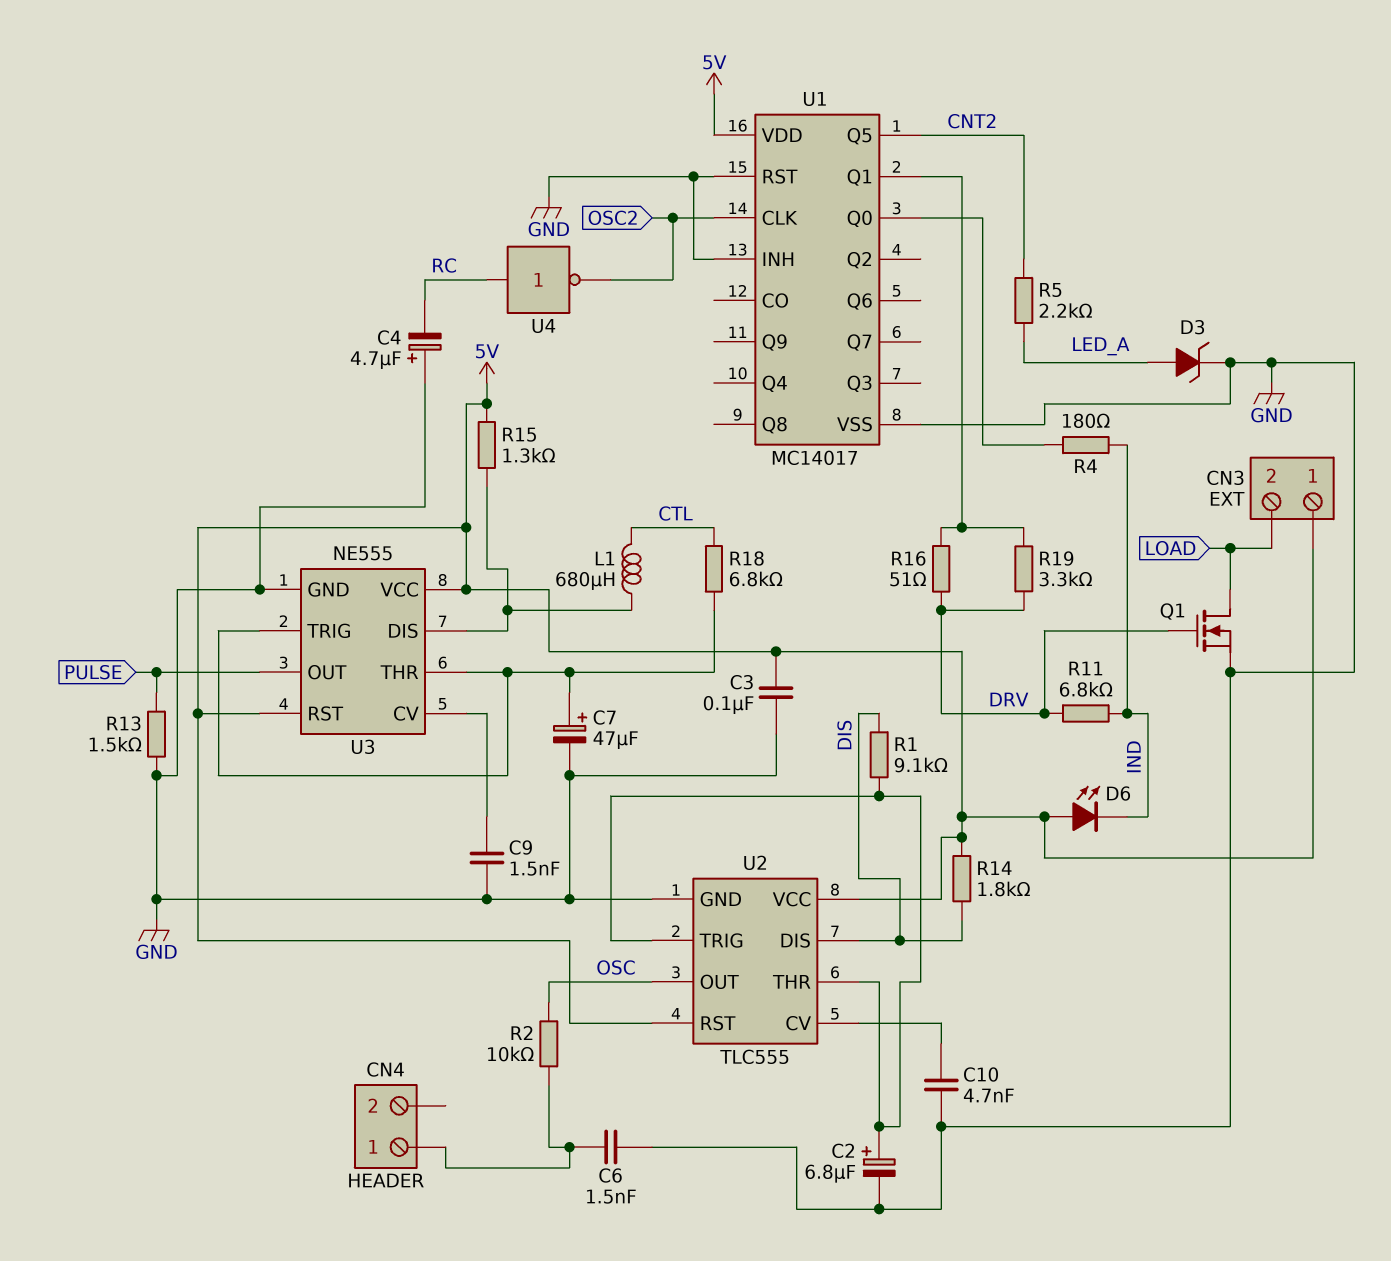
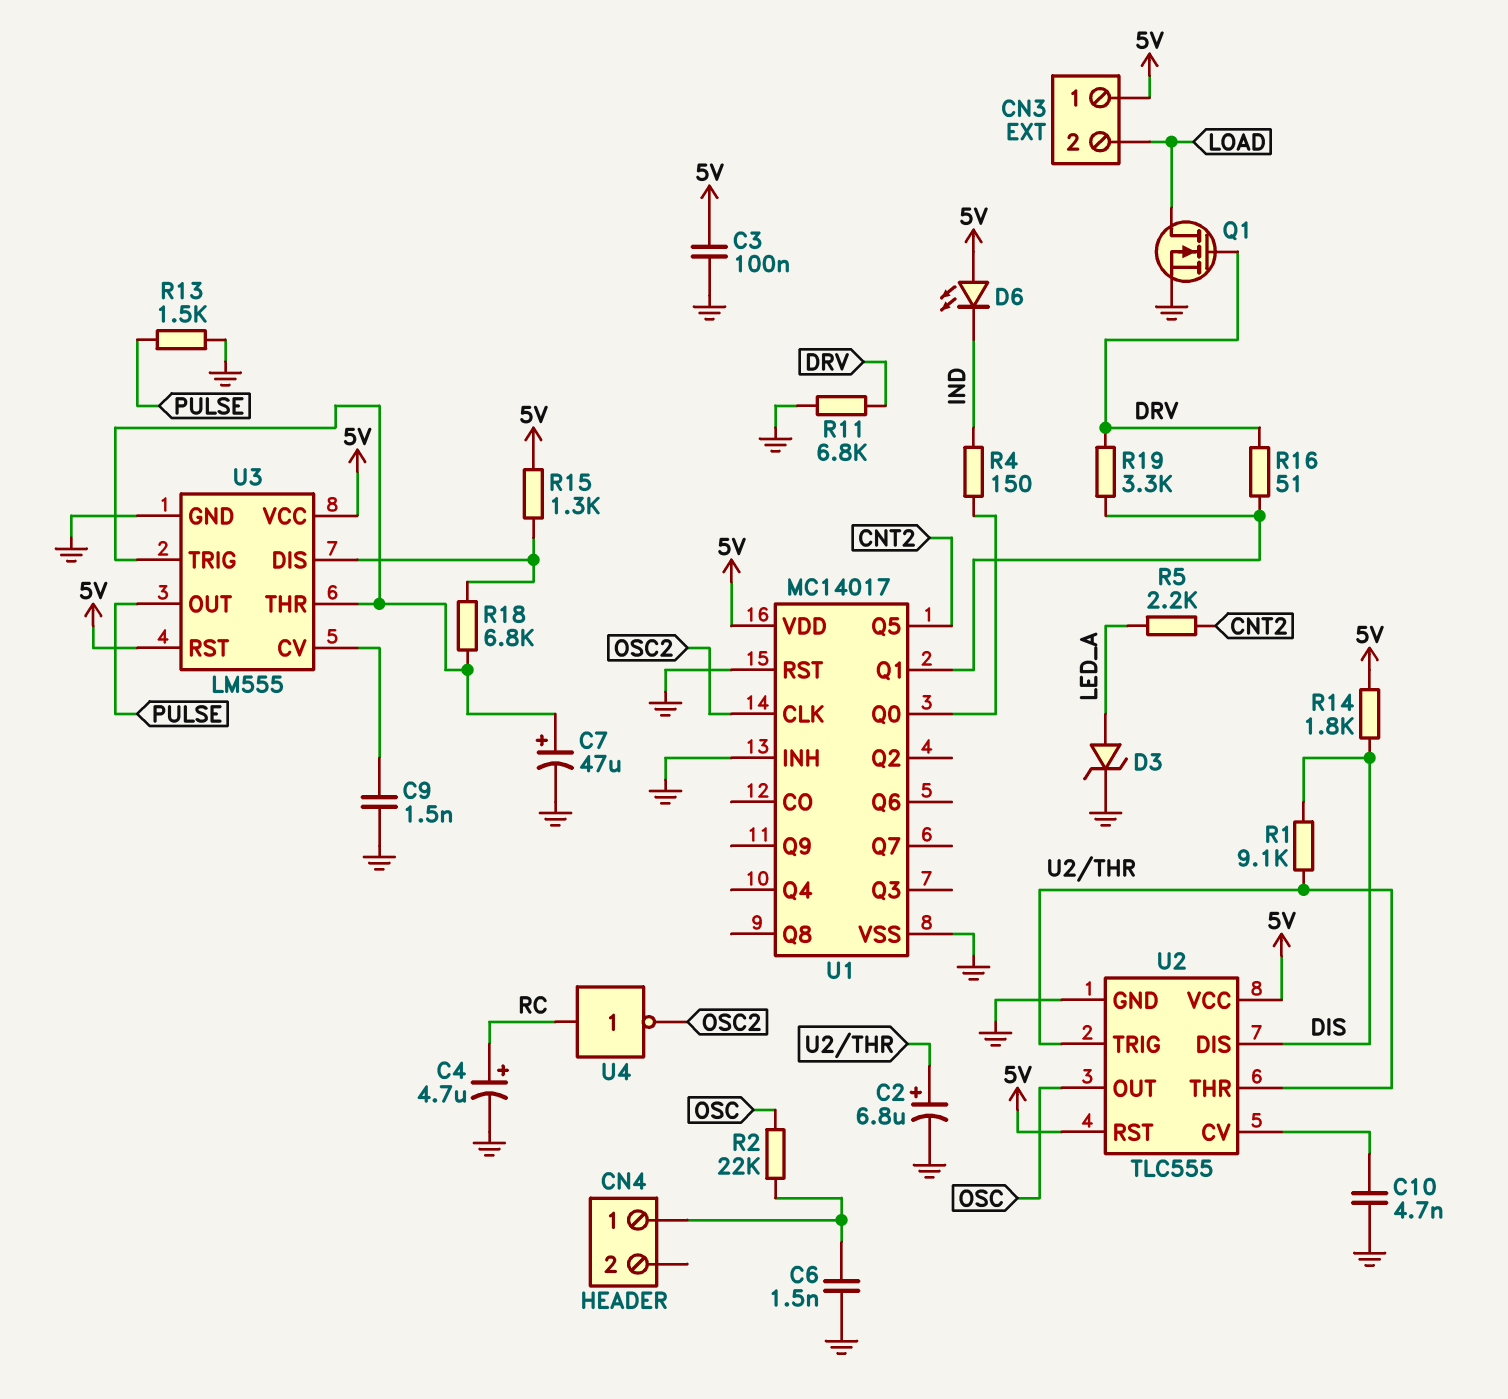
C4: 4.7uF (plus GND, minus RC) -> 4.7uF (plus RC, minus GND)
L1: 680uH (CTL, U3/DIS) -> none
R2: 10k (CN4/1, OSC) -> 22k (CN4/1, OSC)
R4: 180 (IND, U1/Q0) -> 150 (IND, U1/Q0)
R11: 6.8k (DRV, IND) -> 6.8k (DRV, GND)
R18: 6.8k (CTL, U3/THR) -> 6.8k (U3/DIS, U3/THR)
U3: NE555 -> LM555

